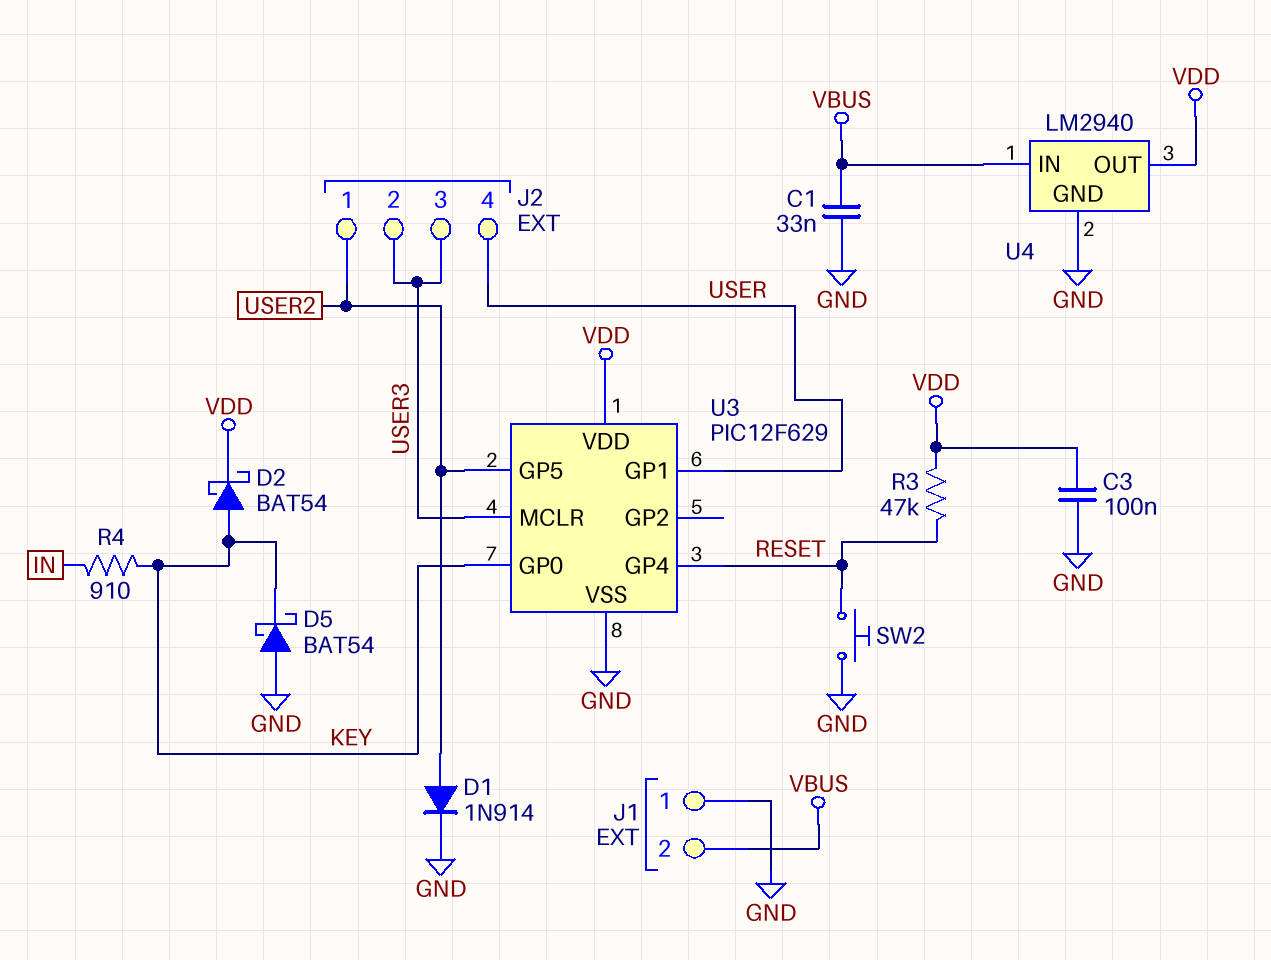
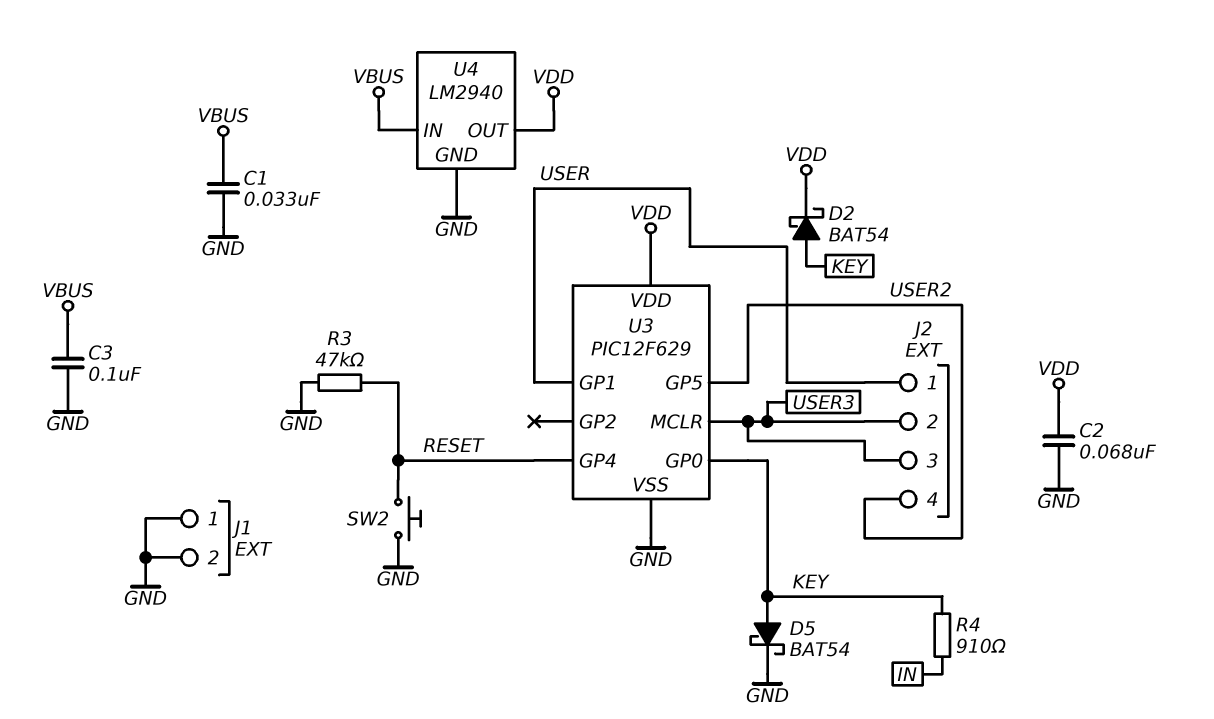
C2: none -> 68nF (GND, VDD)
C3: 100nF (GND, VDD) -> 100nF (GND, VBUS)
D1: diode 1N914 (A USER2, K GND) -> none
D5: schottky BAT54 (A GND, K KEY) -> schottky BAT54 (A KEY, K GND)
J1 pin 2: VBUS -> GND
J2 pin 1: USER2 -> USER
J2 pin 4: USER -> USER2
R3: 47k (RESET, VDD) -> 47k (GND, RESET)

